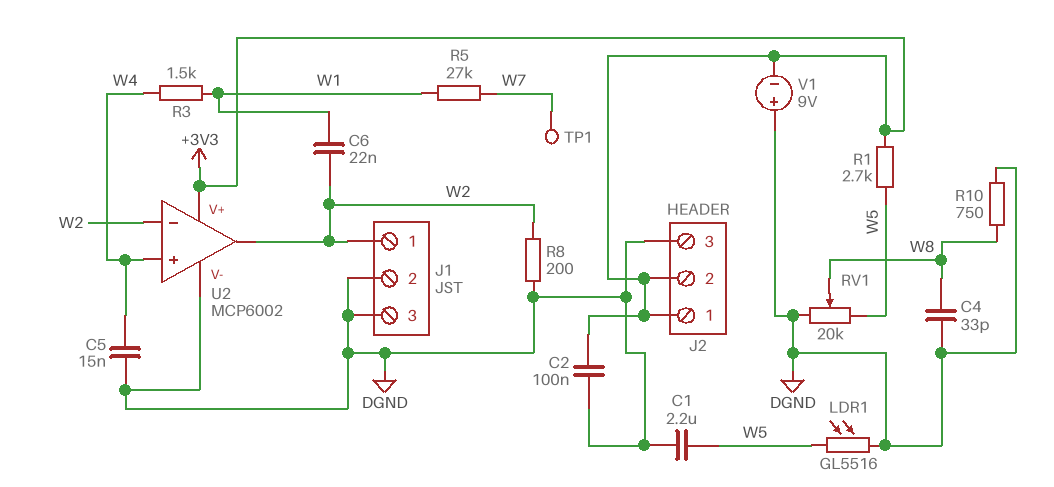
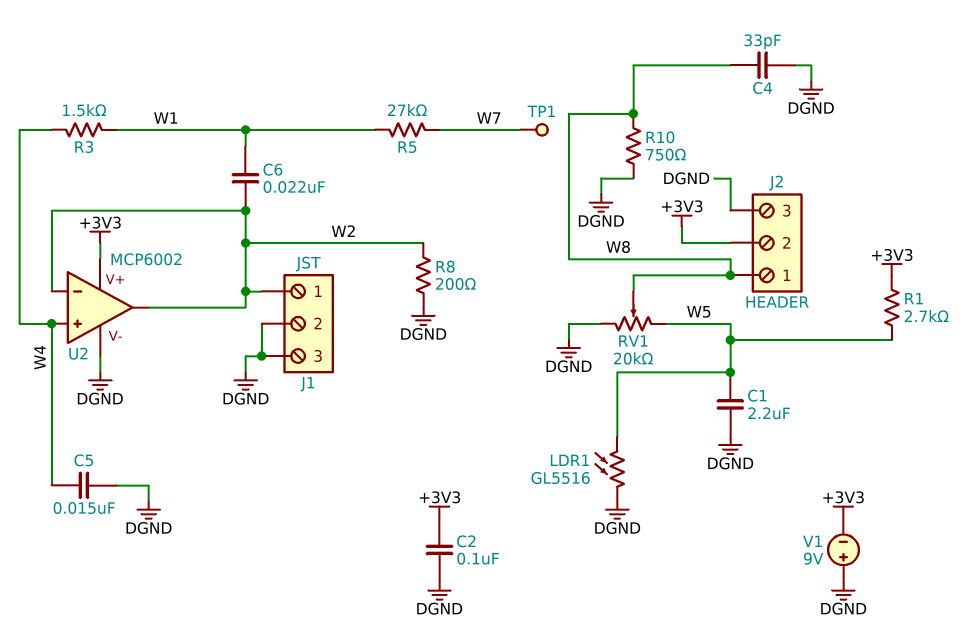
J2 pin 1: +3V3 -> W8

